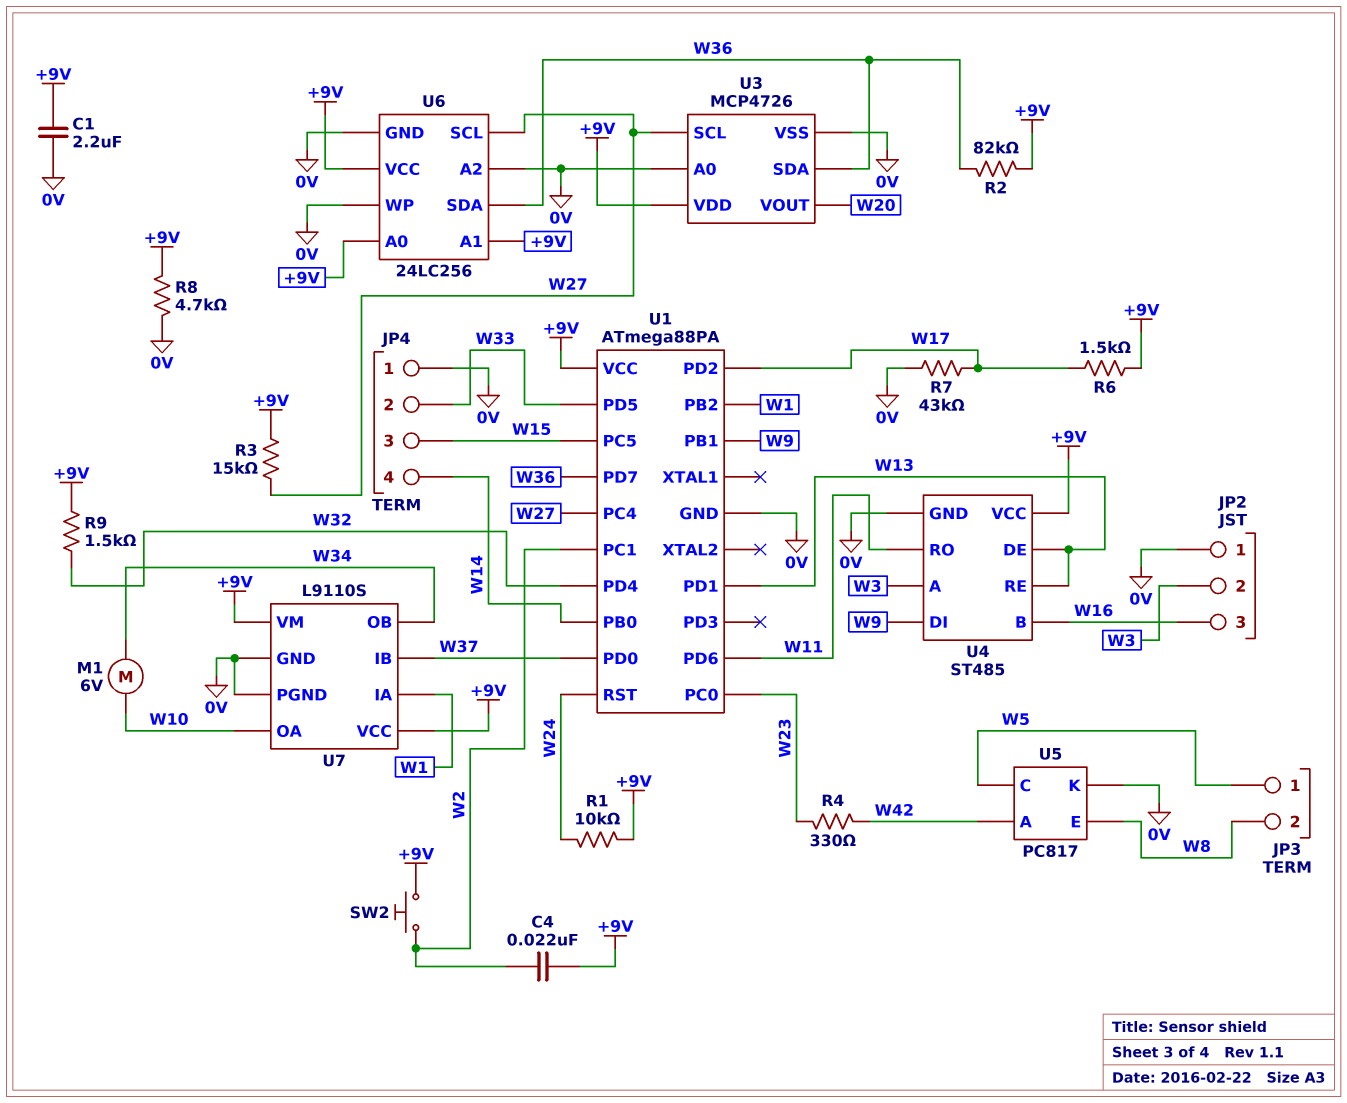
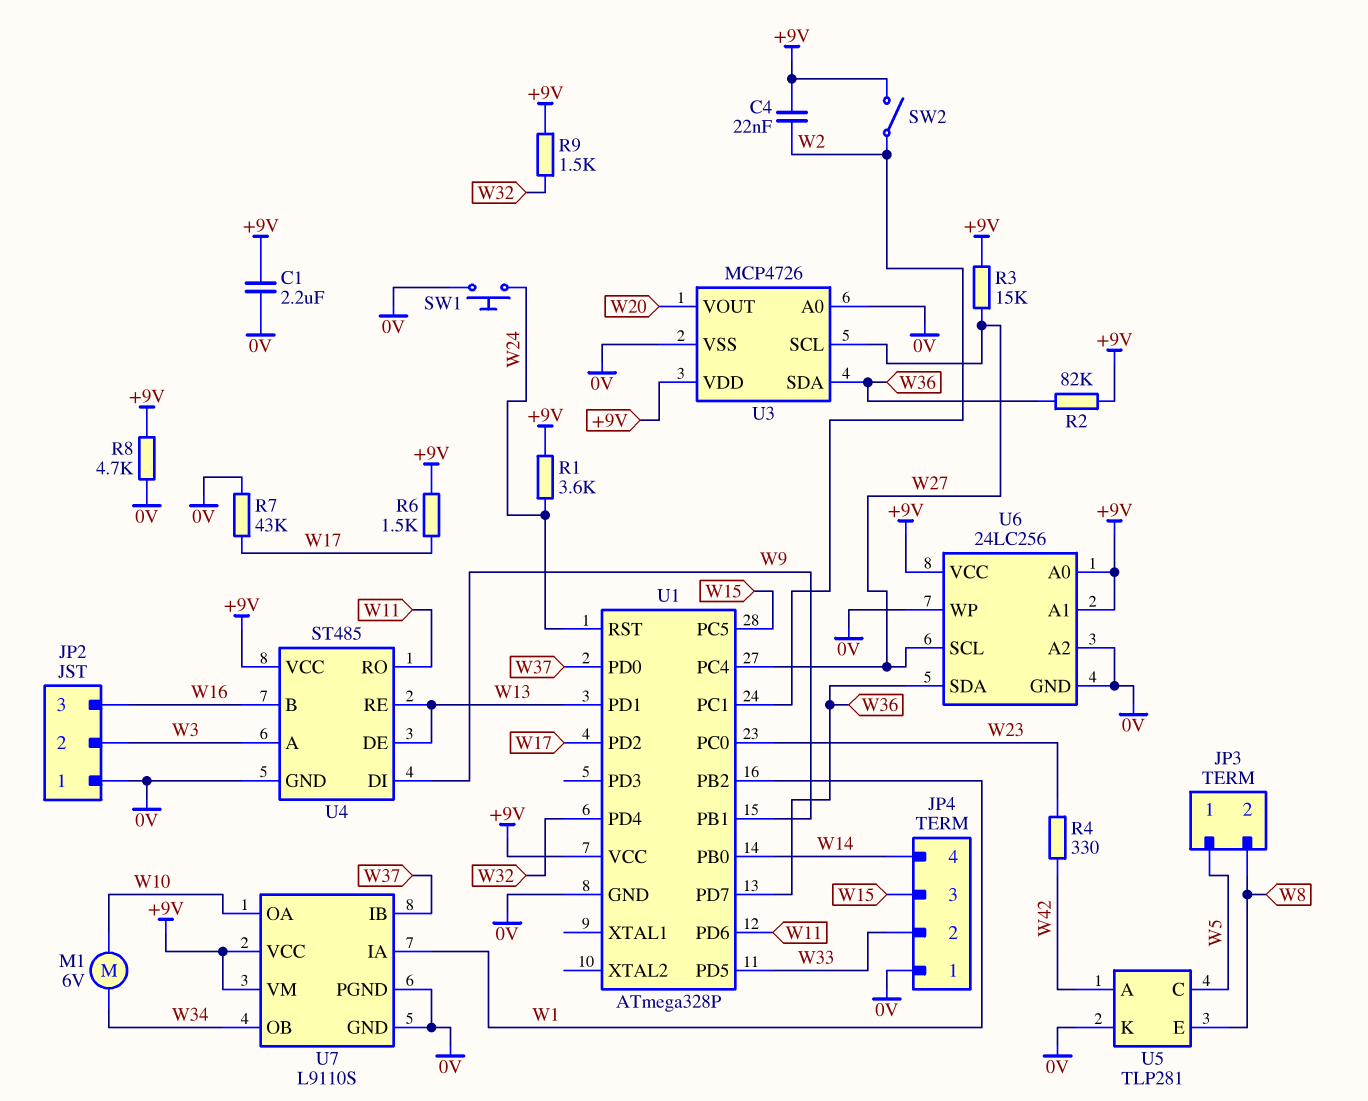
R1: 10k (+9V, W24) -> 3.6k (+9V, W24)
SW1: none -> button (0V, W24)
SW2: button (+9V, W2) -> switch (+9V, W2)
U1: ATmega88PA -> ATmega328P
U5: PC817 -> TLP281

